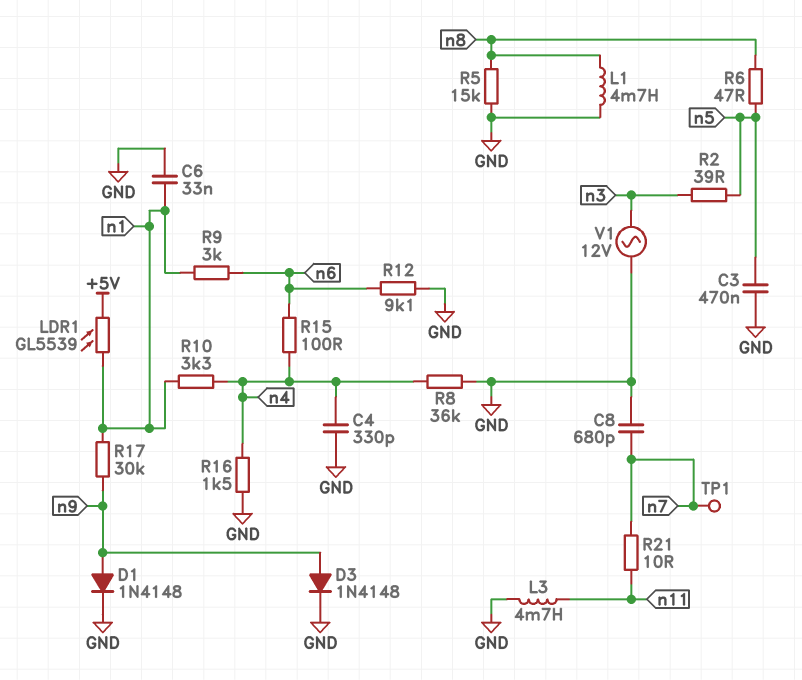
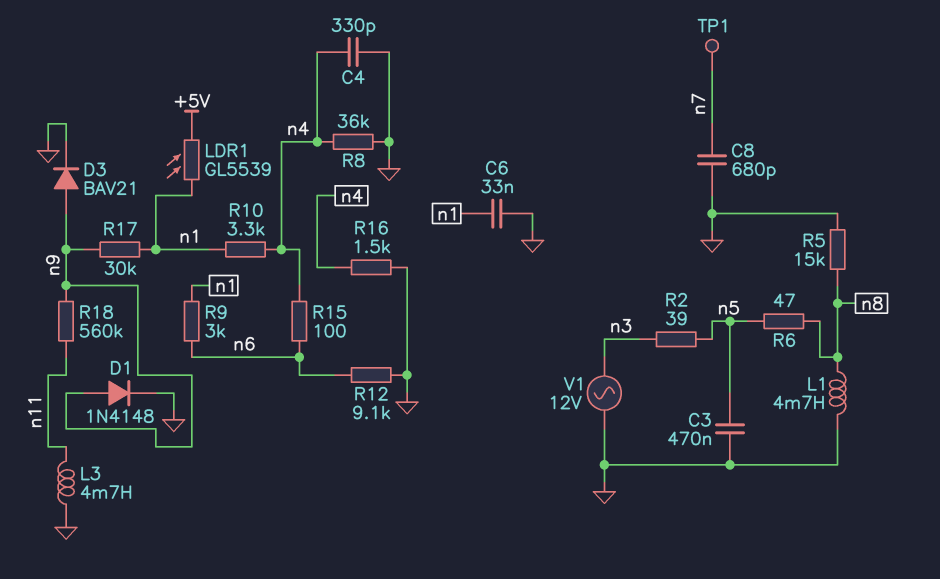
D3: diode 1N4148 (A n9, K GND) -> diode BAV21 (A n9, K GND)
R18: none -> 560k (n9, n11)
R21: 10 (n7, n11) -> none

